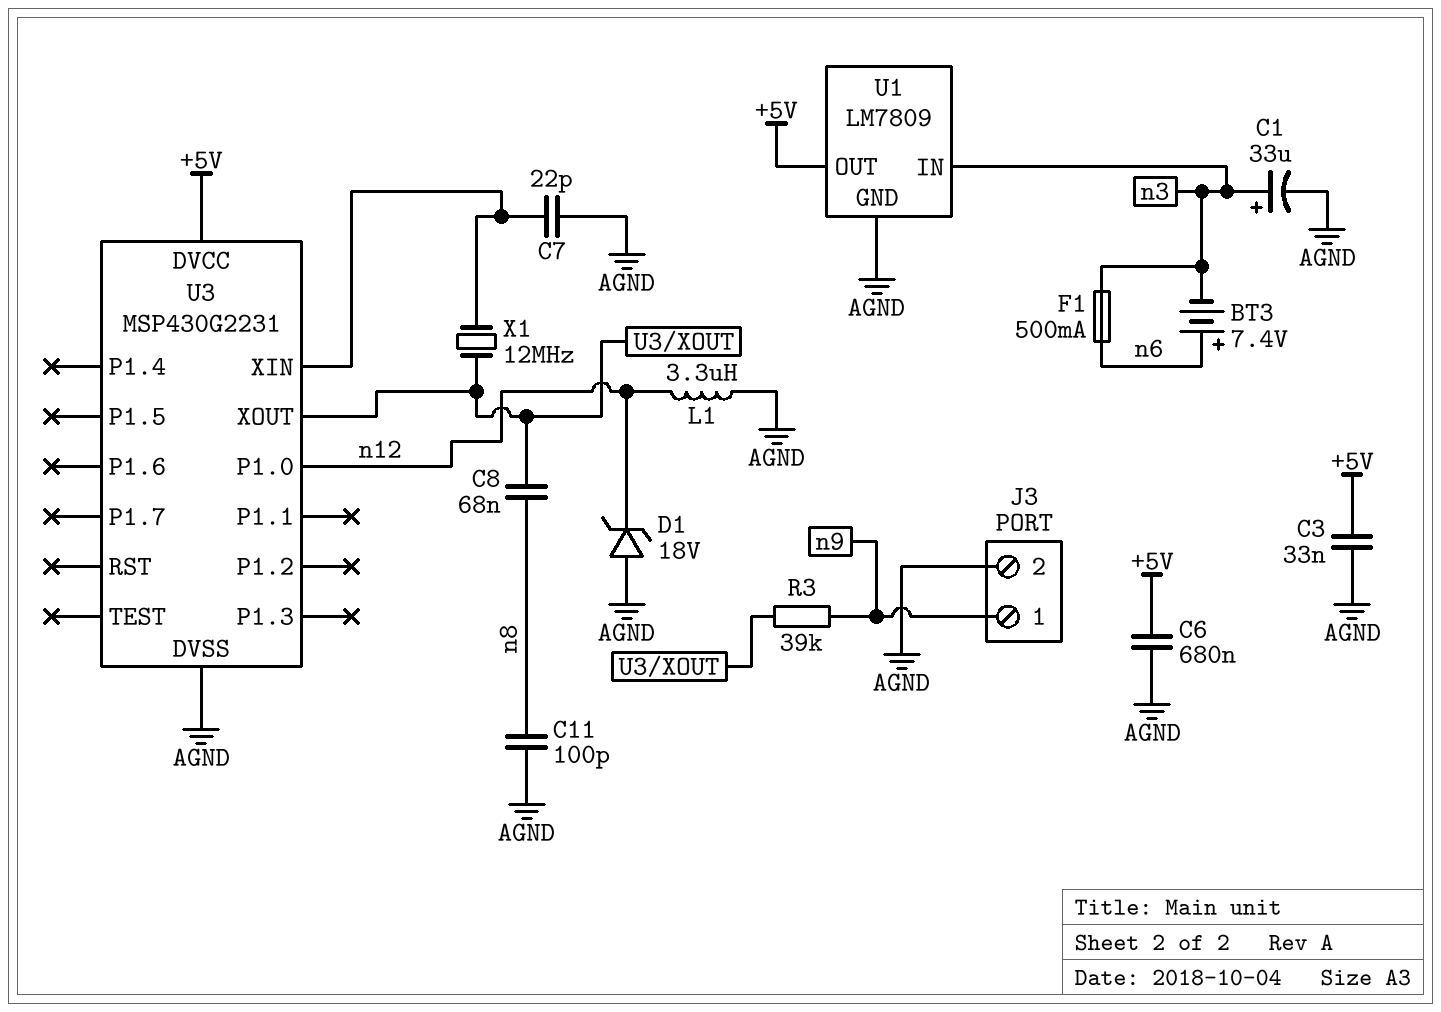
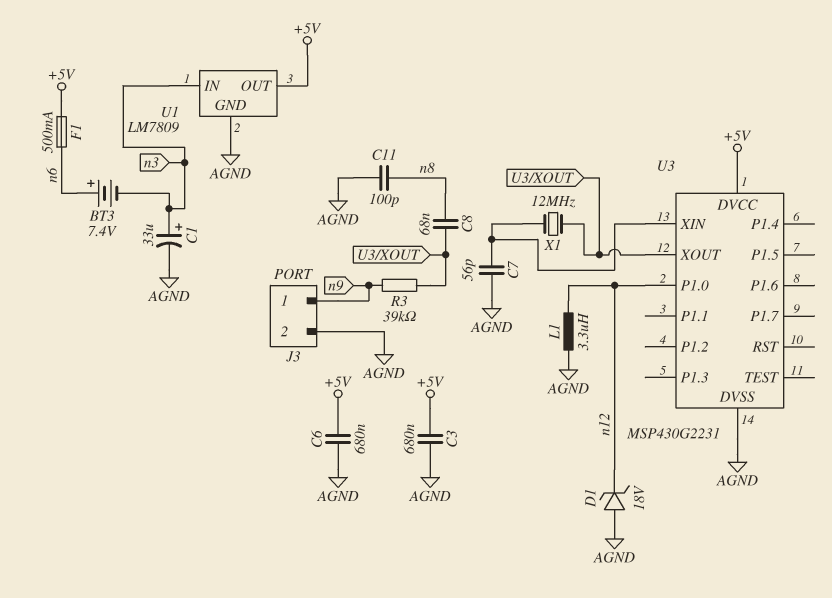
C3: 33nF (+5V, AGND) -> 680nF (+5V, AGND)
C7: 22pF (AGND, U3/XIN) -> 56pF (AGND, U3/XIN)
F1: 500mA (n3, n6) -> 500mA (+5V, n6)

